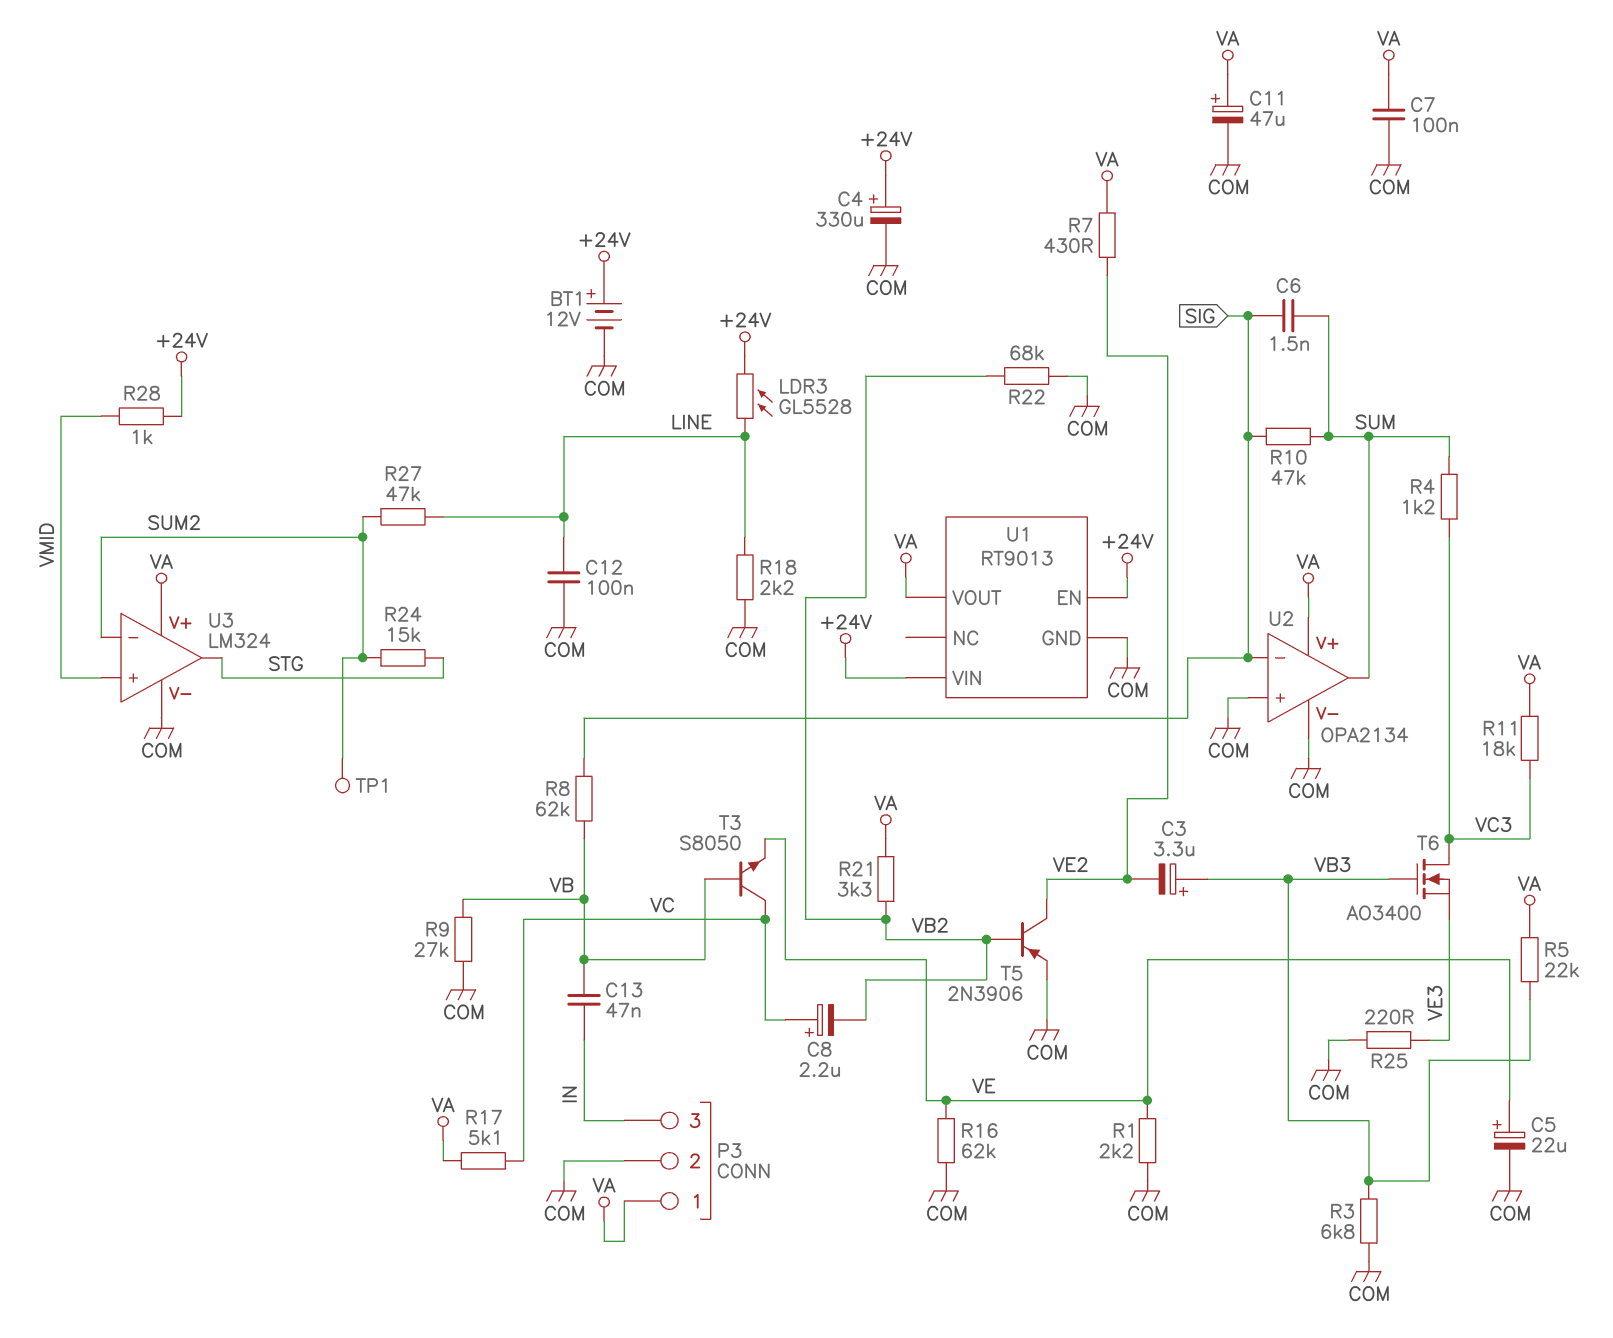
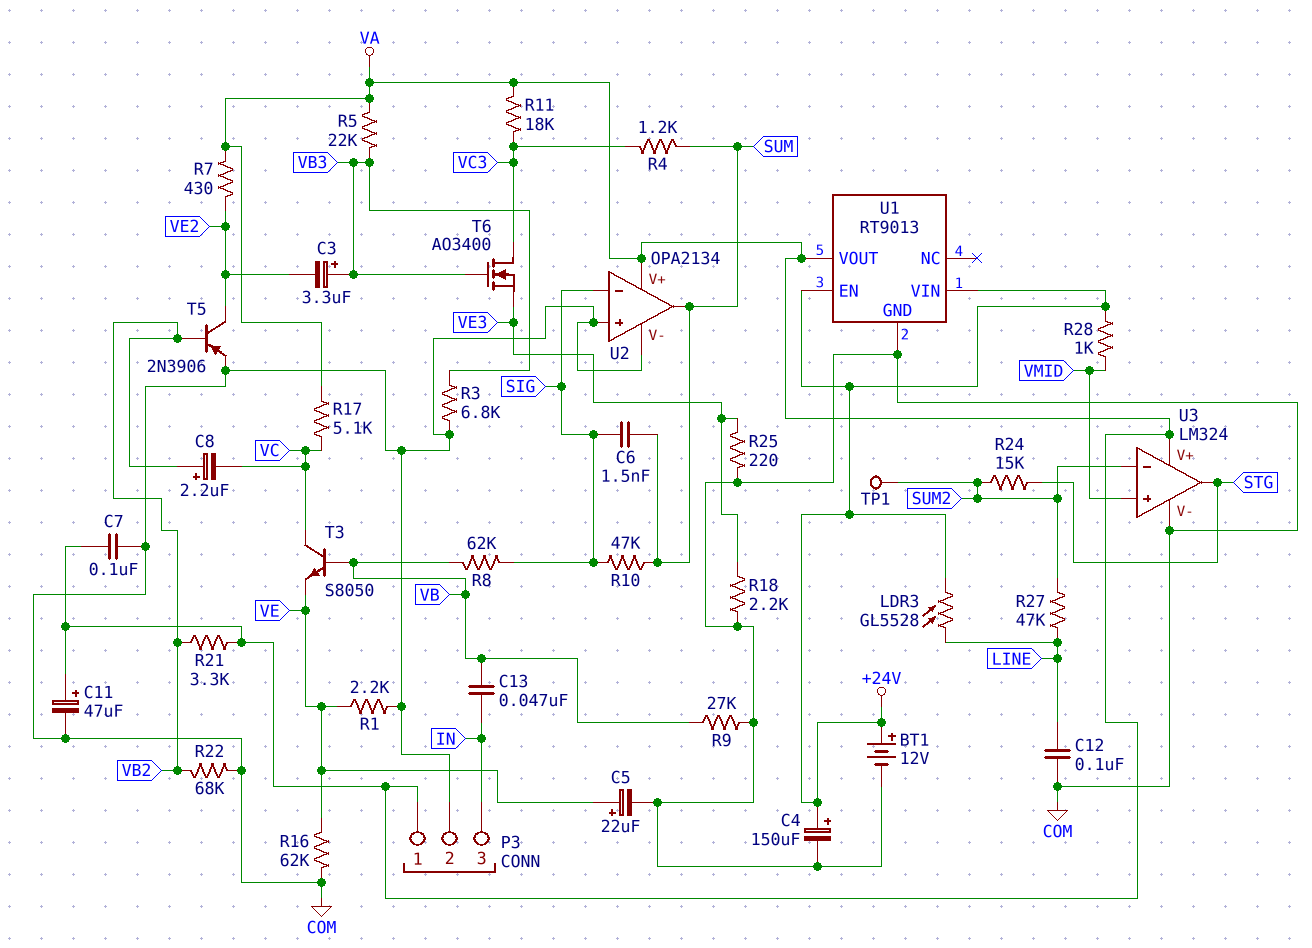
C4: 330uF (plus +24V, minus COM) -> 150uF (plus +24V, minus COM)
C8: 2.2uF (plus VC, minus VB2) -> 2.2uF (plus VB2, minus VC)
R18: 2.2k (COM, LINE) -> 2.2k (COM, VE3)

